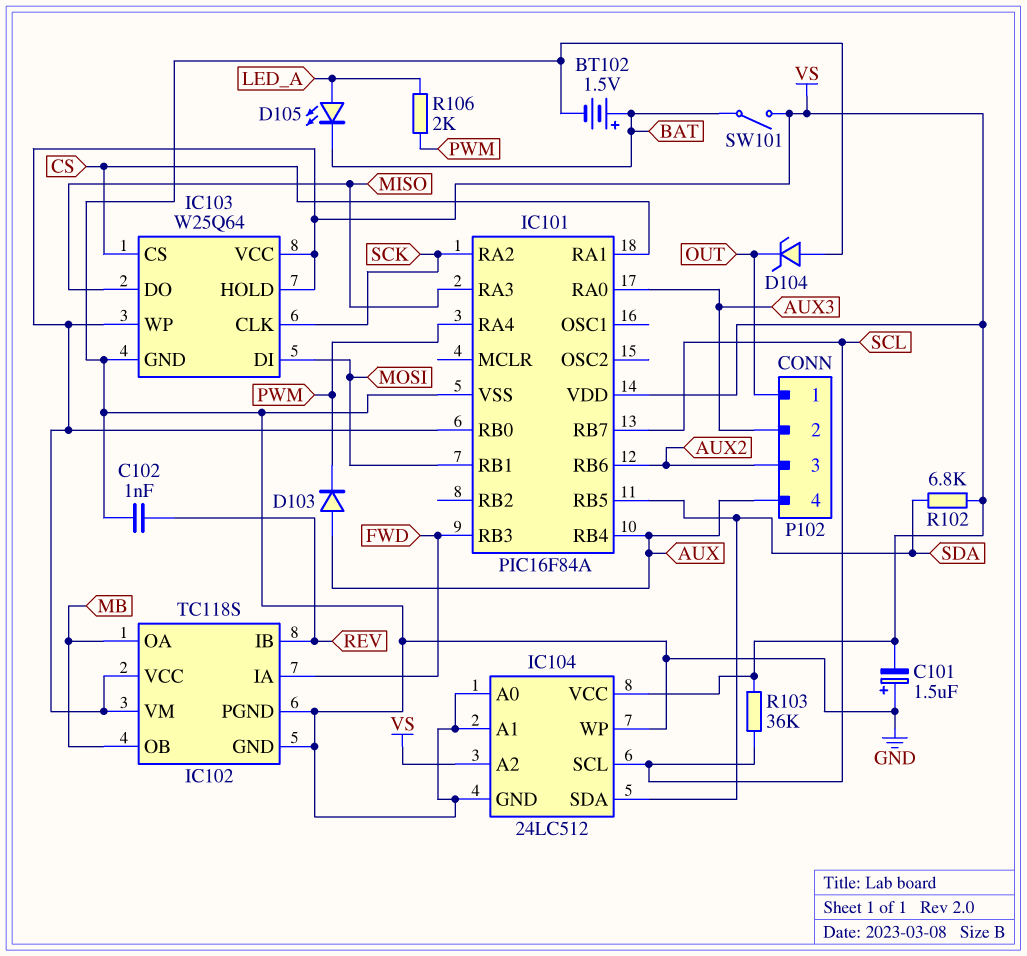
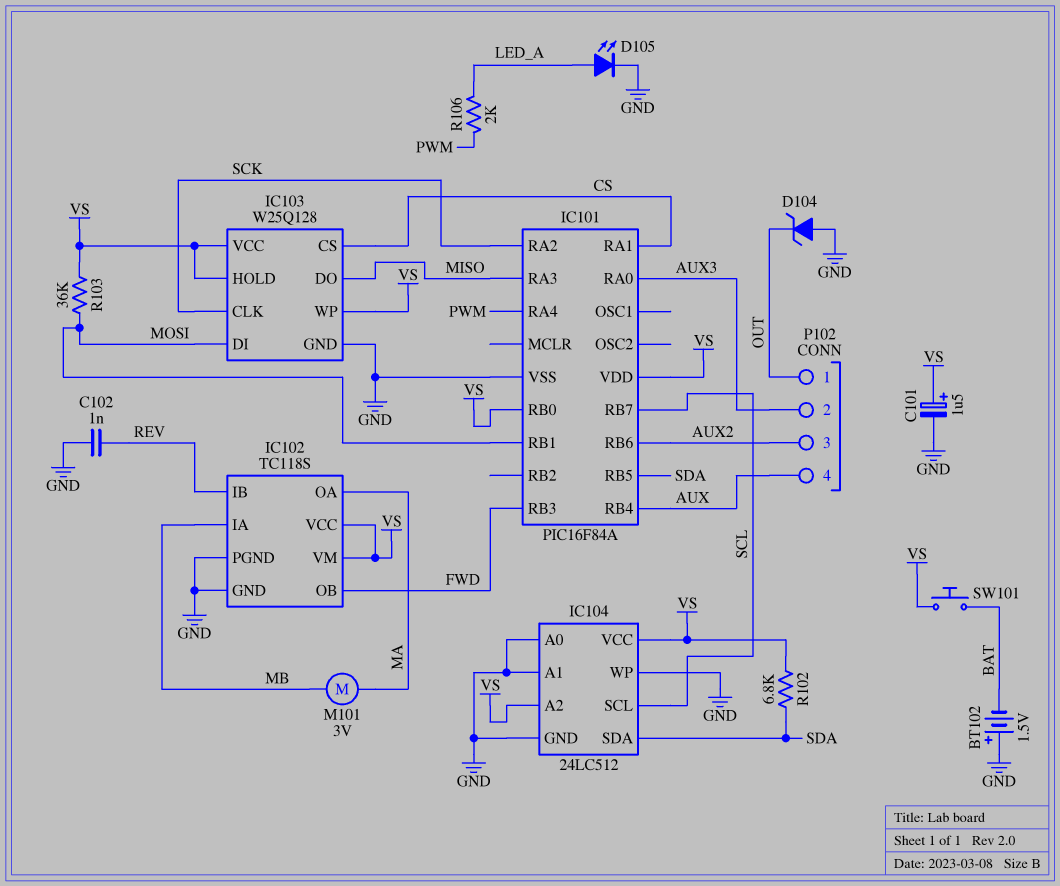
BT102: 1.5V (plus BAT, minus GND) -> 1.5V (plus GND, minus BAT)
C101: 1.5uF (plus GND, minus VS) -> 1.5uF (plus VS, minus GND)
D103: diode (A AUX, K PWM) -> none
D105: LED (A LED_A, K BAT) -> LED (A LED_A, K GND)
IC102 pin IA: FWD -> MB
IC102 pin OA: MB -> MA
IC102 pin OB: MB -> FWD
IC103: W25Q64 -> W25Q128
M101: none -> motor 3V (MA, MB)
R103: 36k (SCL, VS) -> 36k (MOSI, VS)
SW101: switch (BAT, VS) -> button (BAT, VS)

